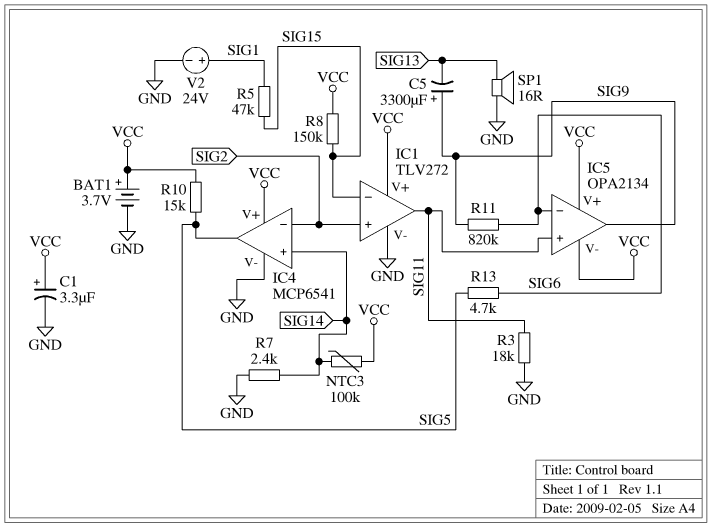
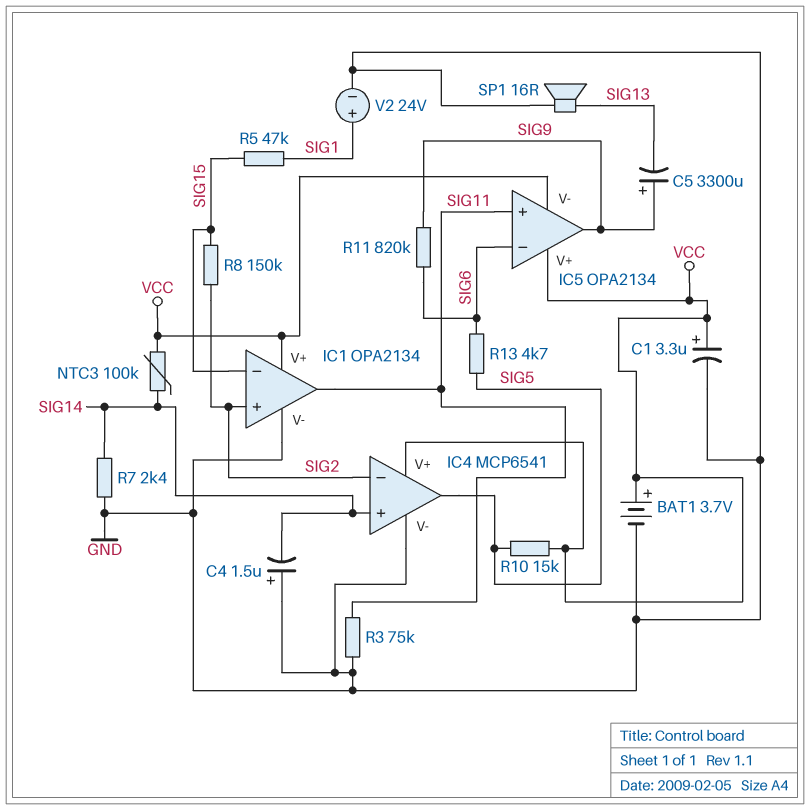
C4: none -> 1.5uF (plus GND, minus SIG14)
IC1: TLV272 -> OPA2134
R3: 18k (GND, SIG11) -> 75k (GND, SIG11)
R8: 150k (SIG15, VCC) -> 150k (SIG2, SIG15)

